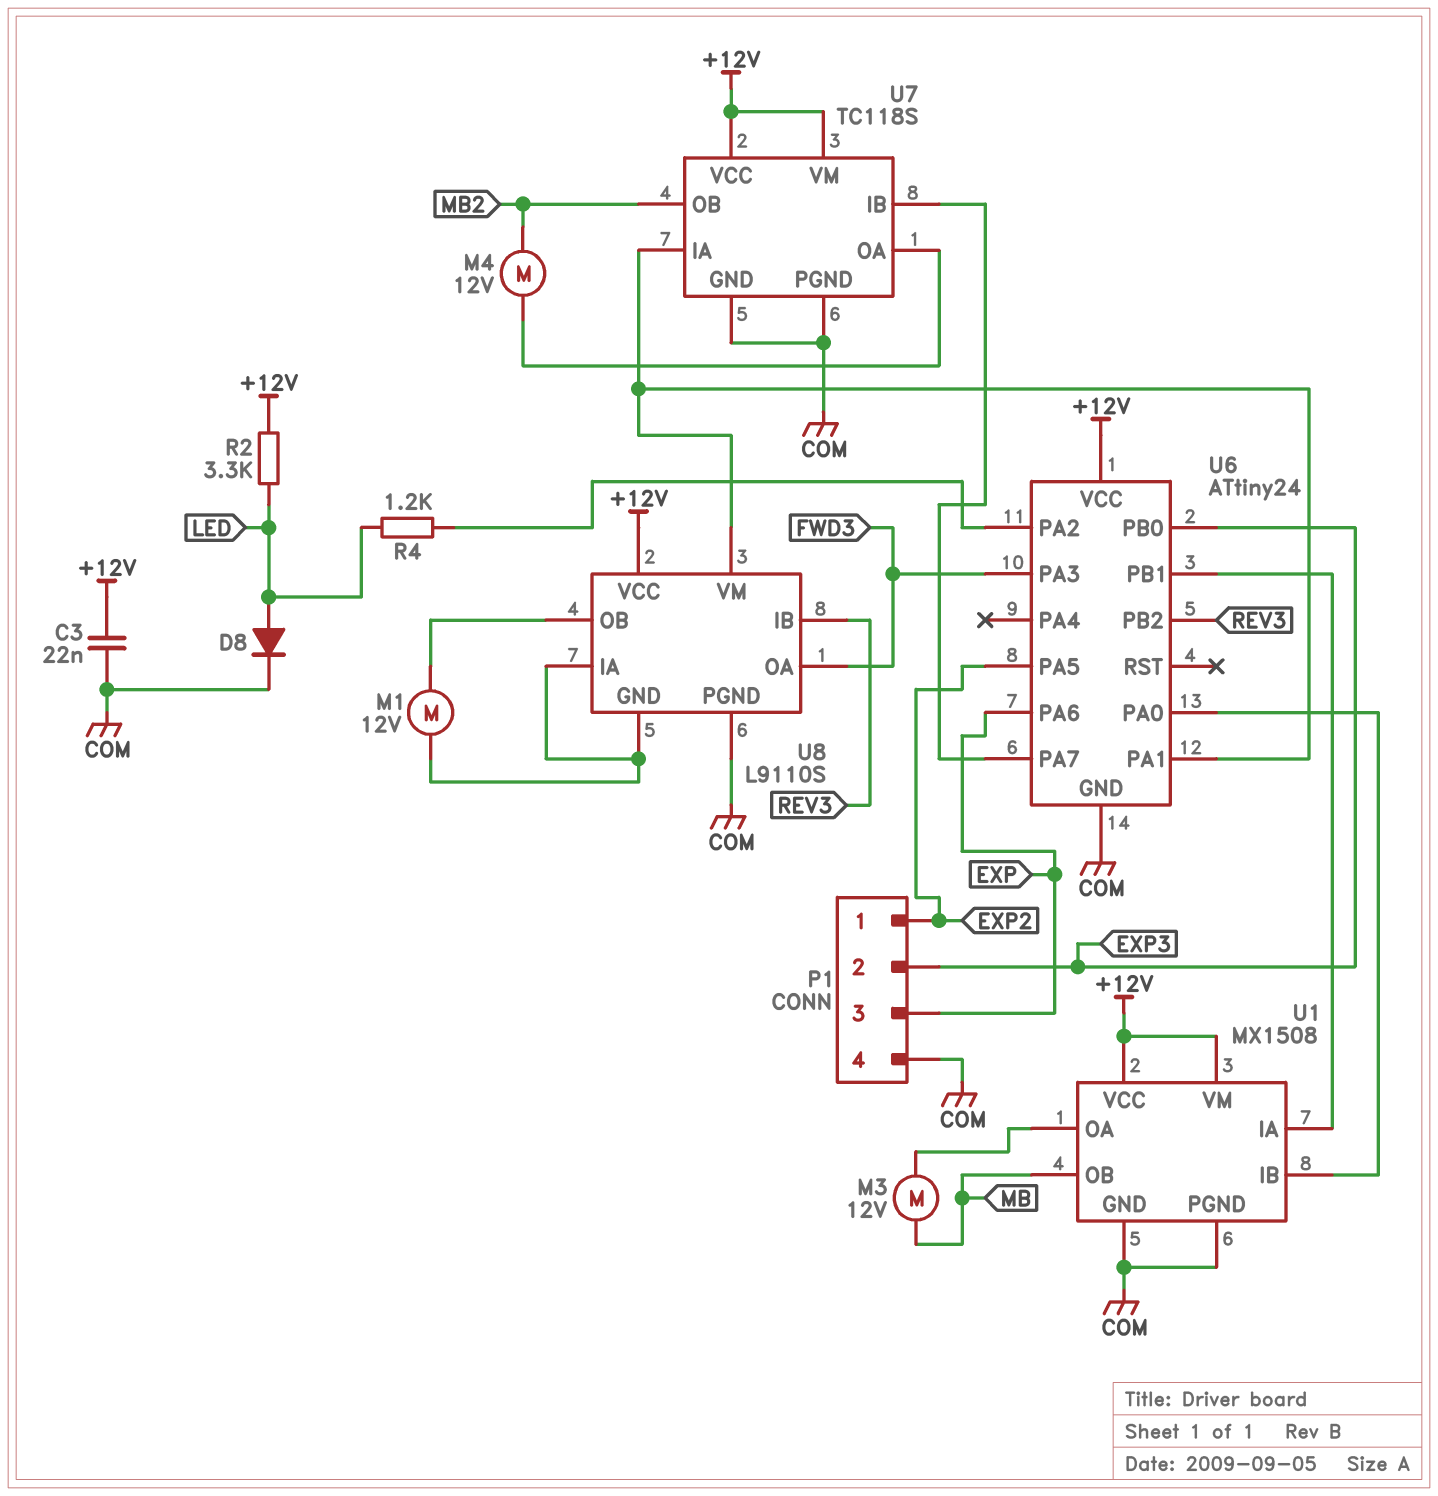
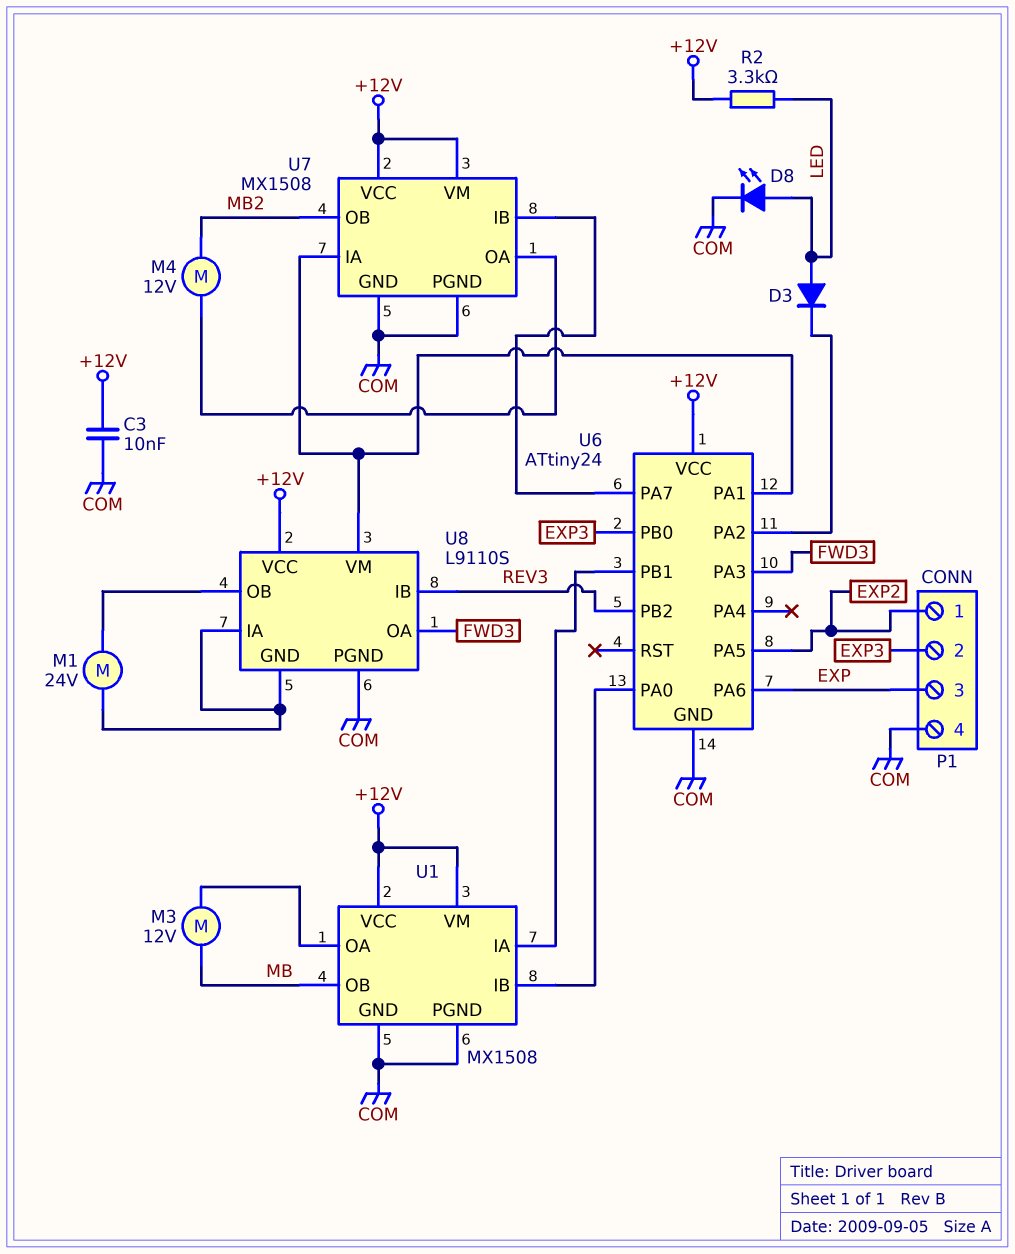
C3: 22nF (+12V, COM) -> 10nF (+12V, COM)
D3: none -> diode (A LED, K U6/PA2)
D8: diode (A LED, K COM) -> LED (A LED, K COM)
M1: motor 12V (U8/GND, U8/OB) -> motor 24V (U8/GND, U8/OB)
R4: 1.2k (LED, U6/PA2) -> none
U7: TC118S -> MX1508

